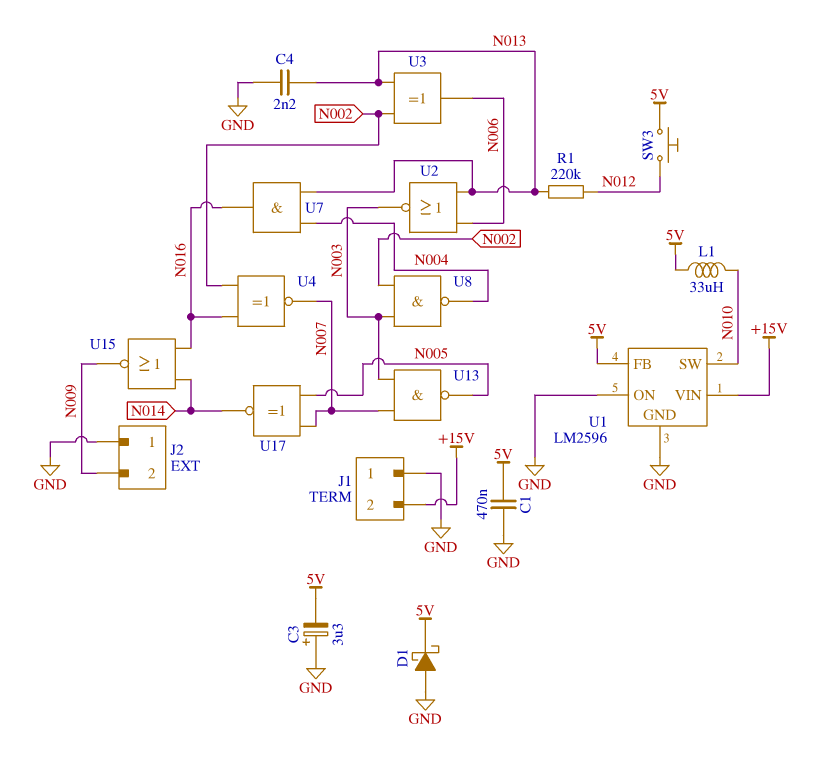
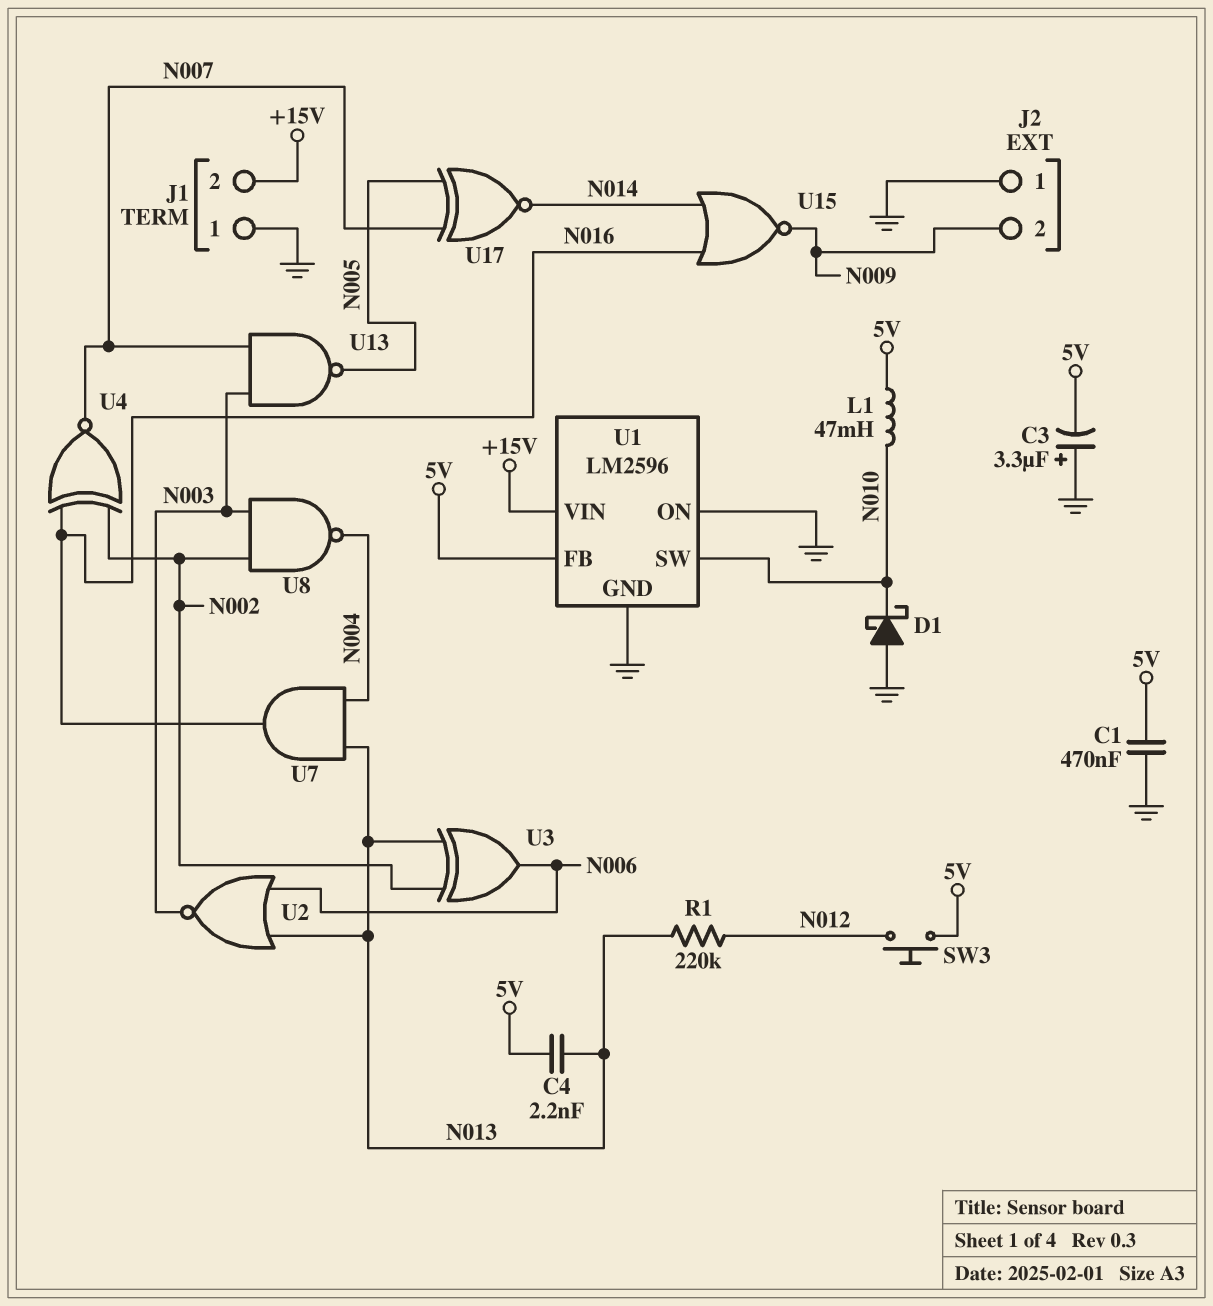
C4: 2.2nF (GND, N013) -> 2.2nF (5V, N013)
D1: schottky (A GND, K 5V) -> schottky (A GND, K N010)
L1: 33uH (5V, N010) -> 47mH (5V, N010)

